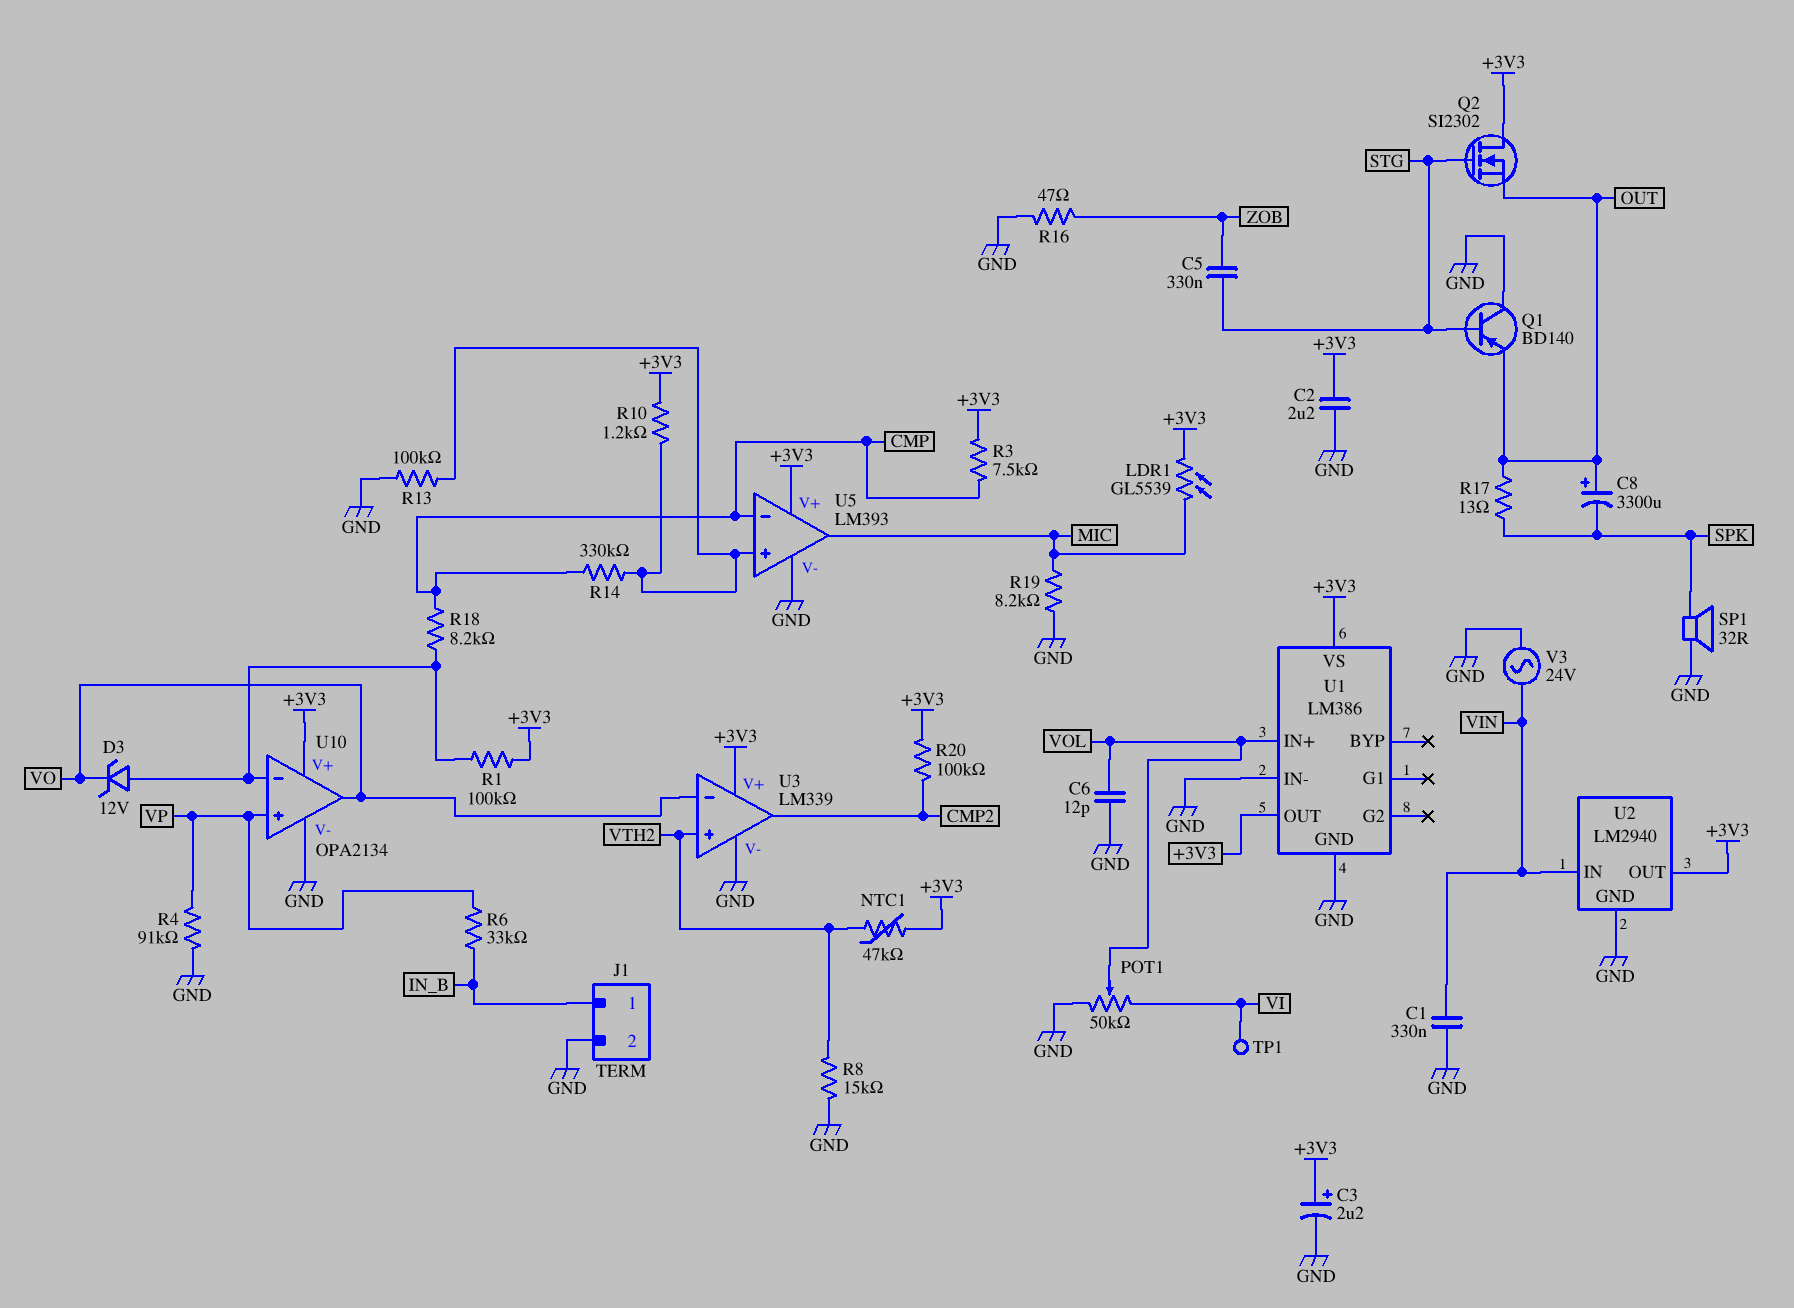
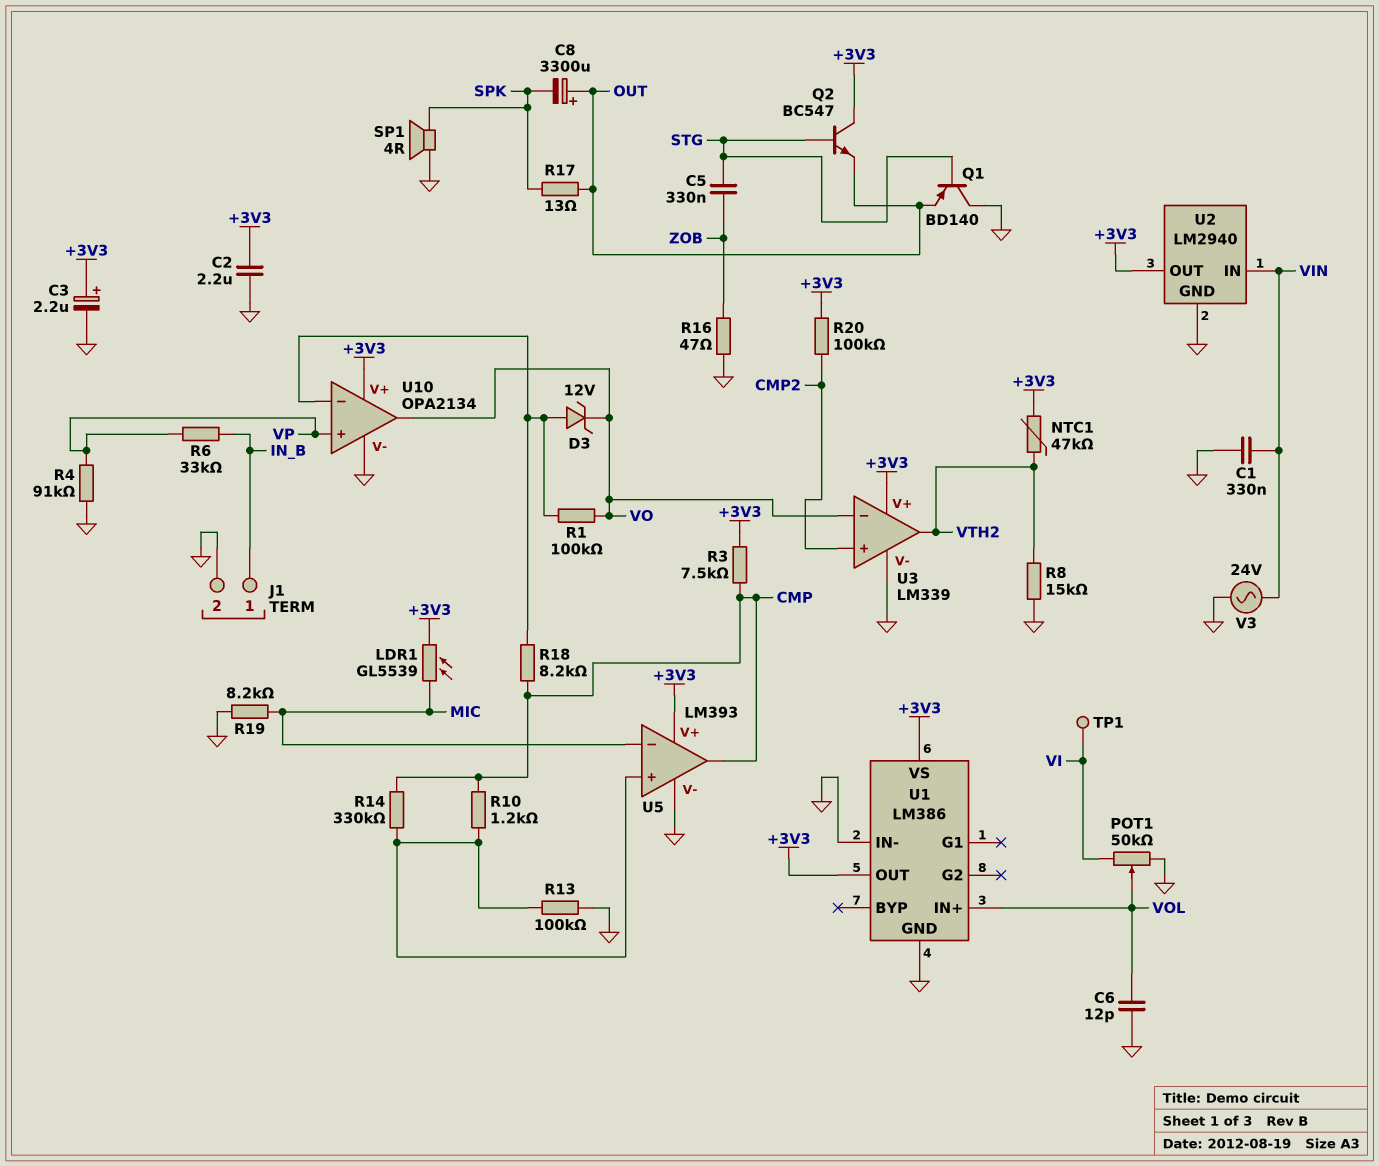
Q2: NMOS SI2302 (G STG, D +3V3, S OUT) -> NPN BC547 (B STG, C +3V3, E OUT)
R1: 100k (+3V3, U10/in-) -> 100k (U10/in-, VO)
R10: 1.2k (+3V3, U5/in+) -> 1.2k (CMP, U5/in+)
SP1: speaker 32R (GND, SPK) -> speaker 4R (GND, SPK)
U3 pin in+: VTH2 -> CMP2
U3 pin out: CMP2 -> VTH2
U5 pin in-: CMP -> MIC
U5 pin out: MIC -> CMP

